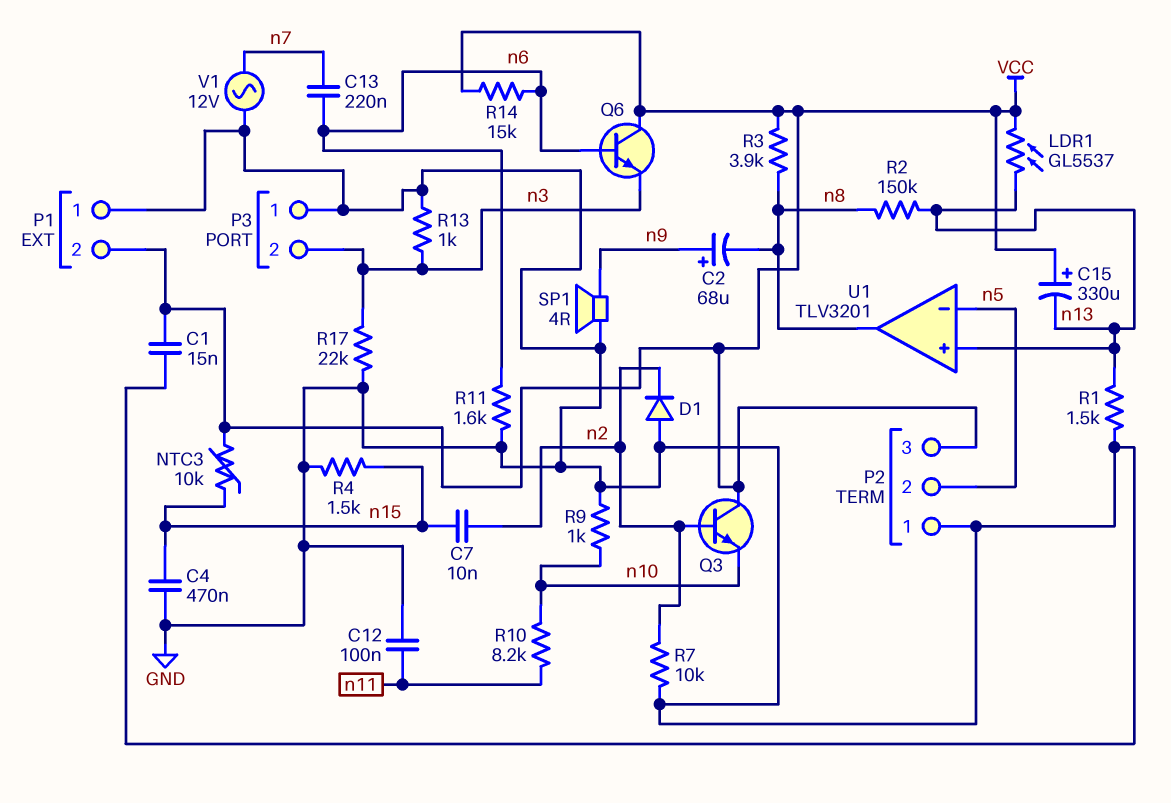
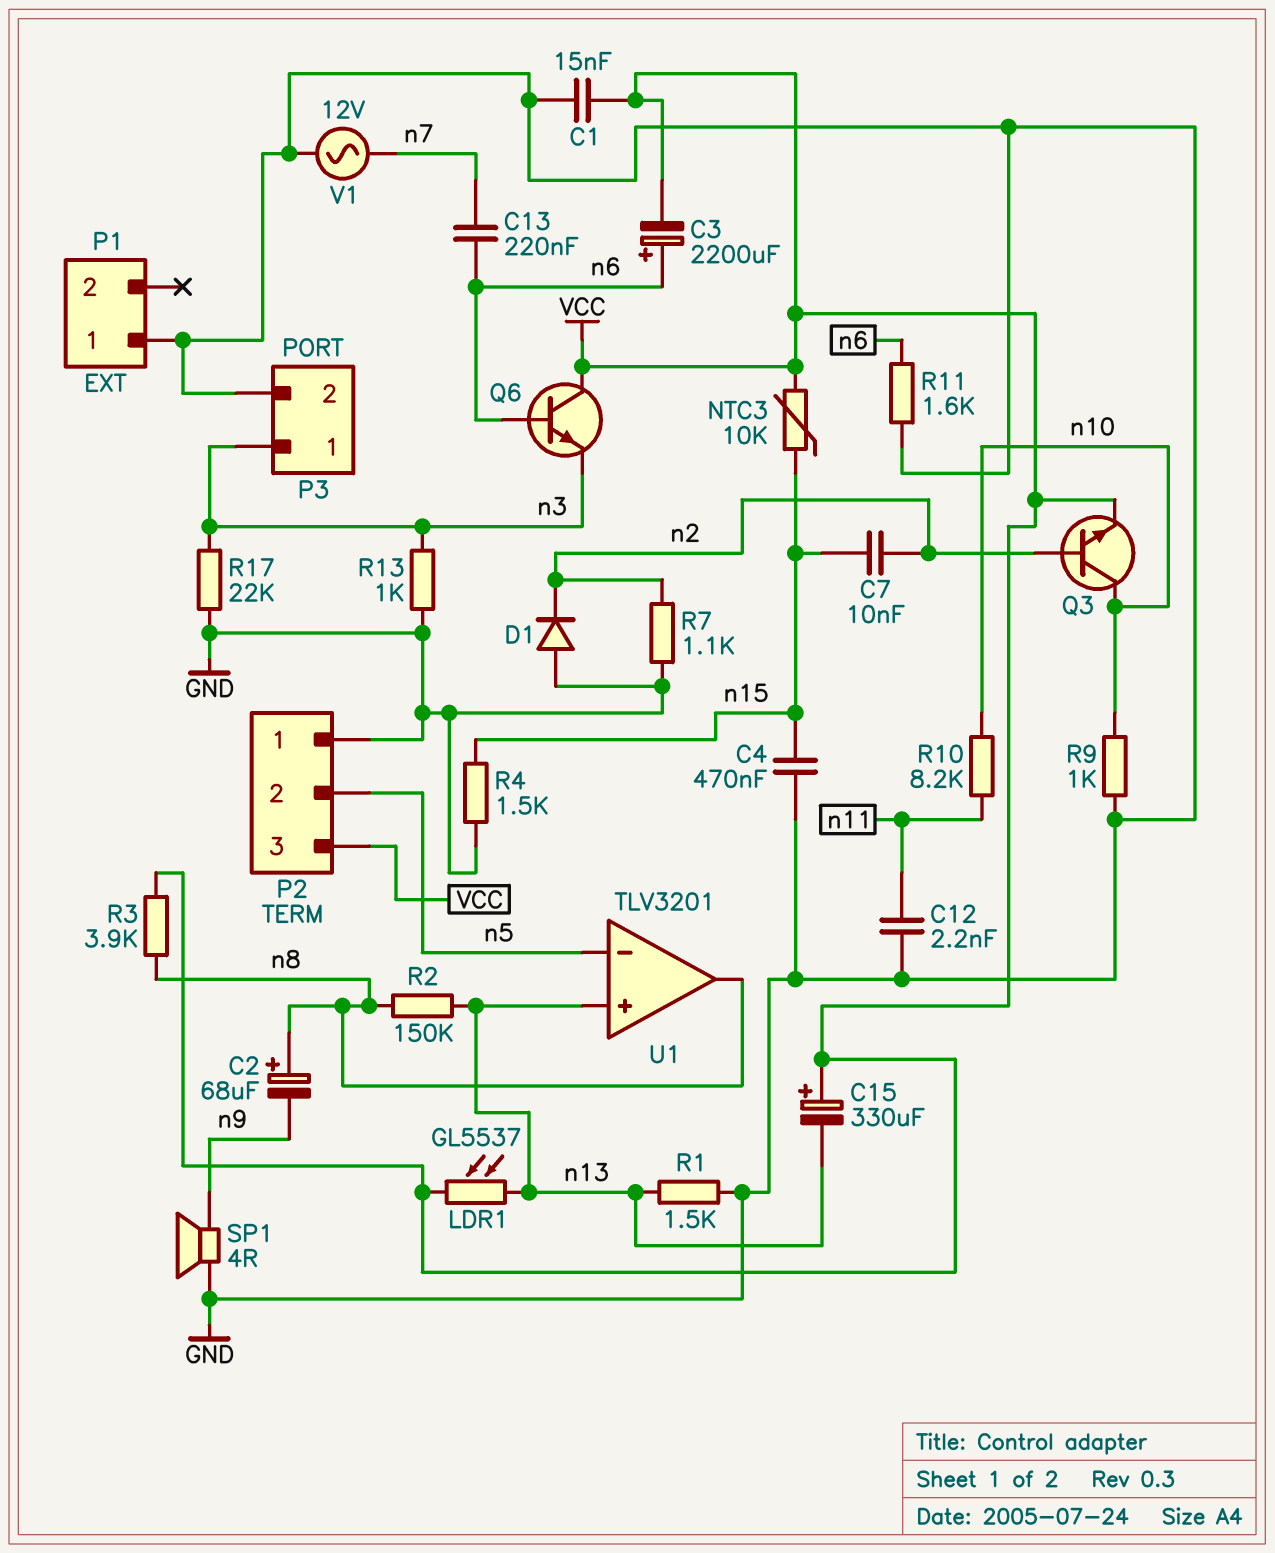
C2: 68uF (plus n9, minus n8) -> 68uF (plus n8, minus n9)
C3: none -> 2200uF (plus n6, minus VCC)
C12: 100nF (GND, n11) -> 2.2nF (GND, n11)
P1 pin 2: VCC -> none
P3 pin 1: GND -> n3
P3 pin 2: n3 -> GND
Q3: NPN (B n2, C VCC, E n10) -> NPN (B n2, C n10, E VCC)
R7: 10k (GND, n2) -> 1.1k (GND, n2)
R14: 15k (VCC, n6) -> none

